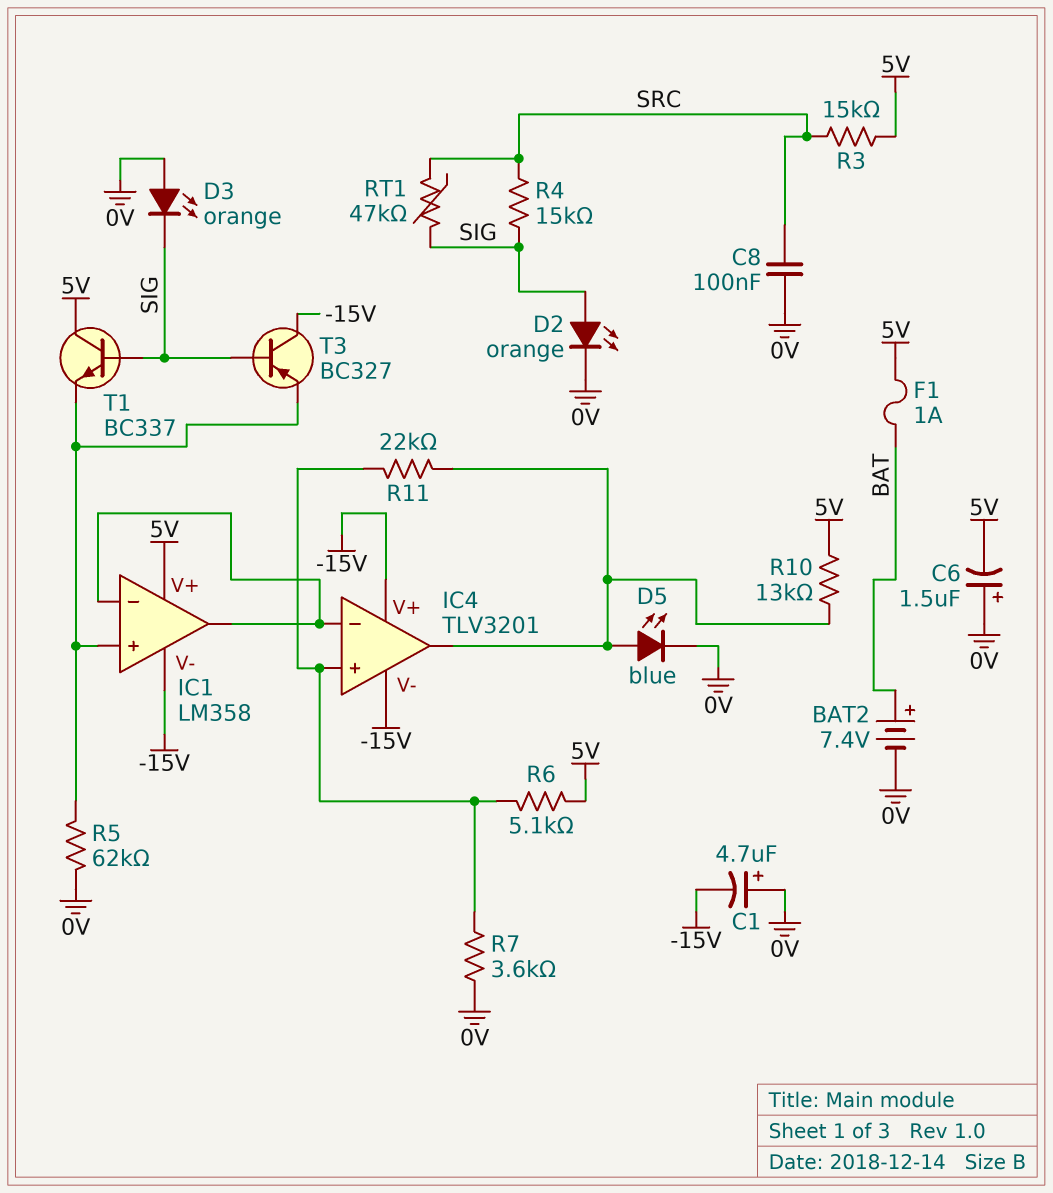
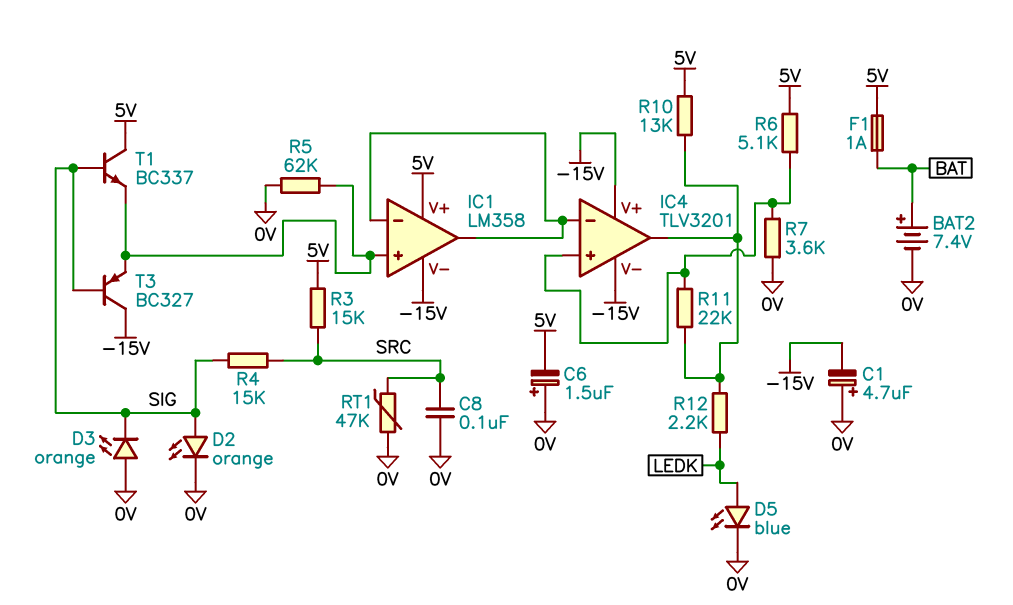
D5: LED blue (A IC4/out, K 0V) -> LED blue (A LEDK, K 0V)
R12: none -> 2.2k (IC4/out, LEDK)
RT1: 47k (SIG, SRC) -> 47k (0V, SRC)

